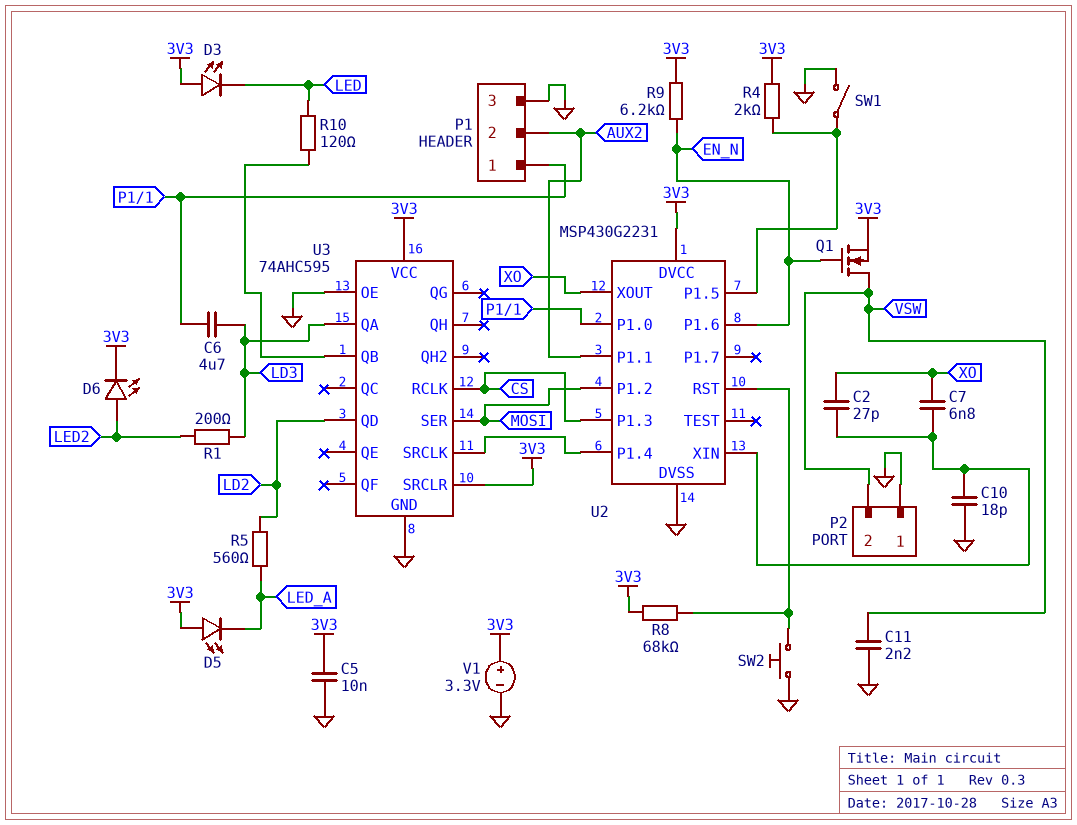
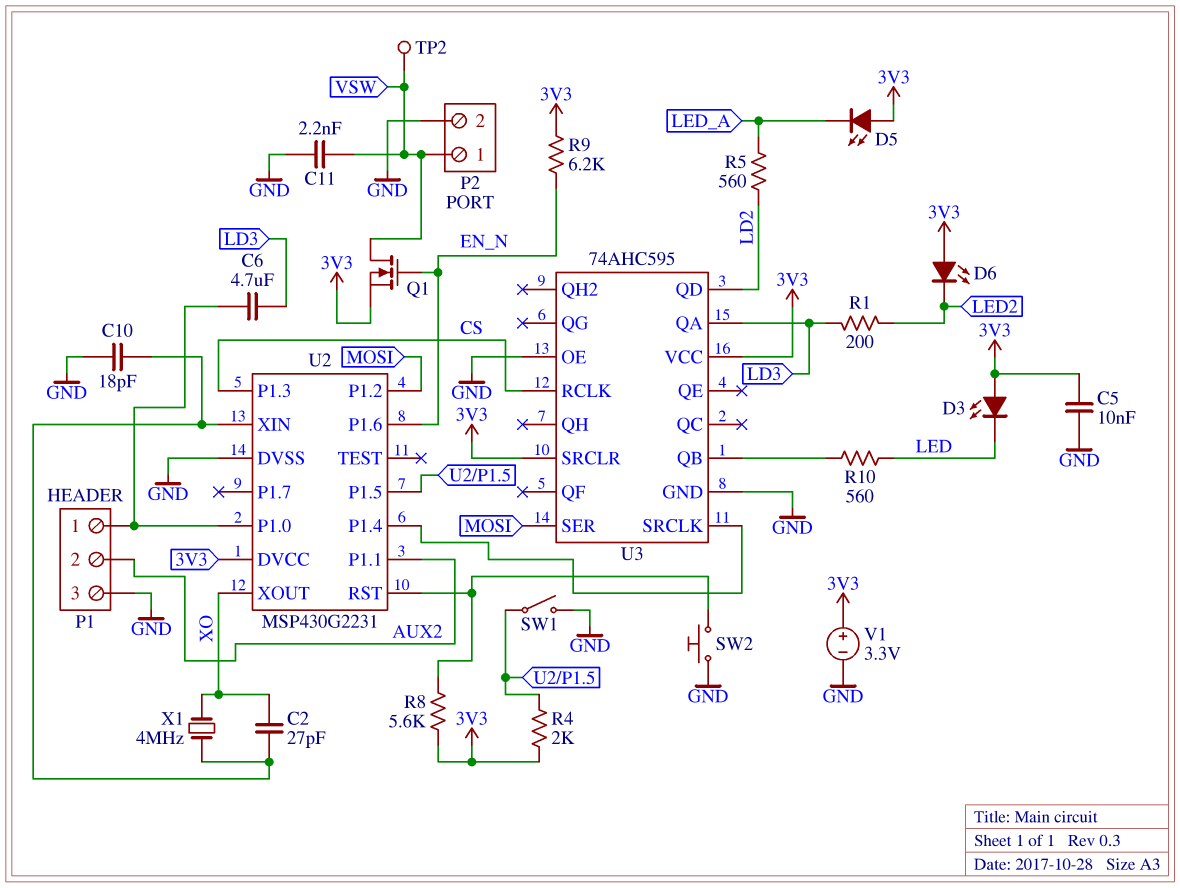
C7: 6.8nF (U2/XIN, XO) -> none
D6: LED (A LED2, K 3V3) -> LED (A 3V3, K LED2)
P2 pin 1: GND -> VSW
P2 pin 2: VSW -> GND
R8: 68k (3V3, U2/RST) -> 5.6k (3V3, U2/RST)
R10: 120 (LED, U3/QB) -> 560 (LED, U3/QB)
TP2: none -> test point (VSW)
X1: none -> 4MHz (U2/XIN, XO)

